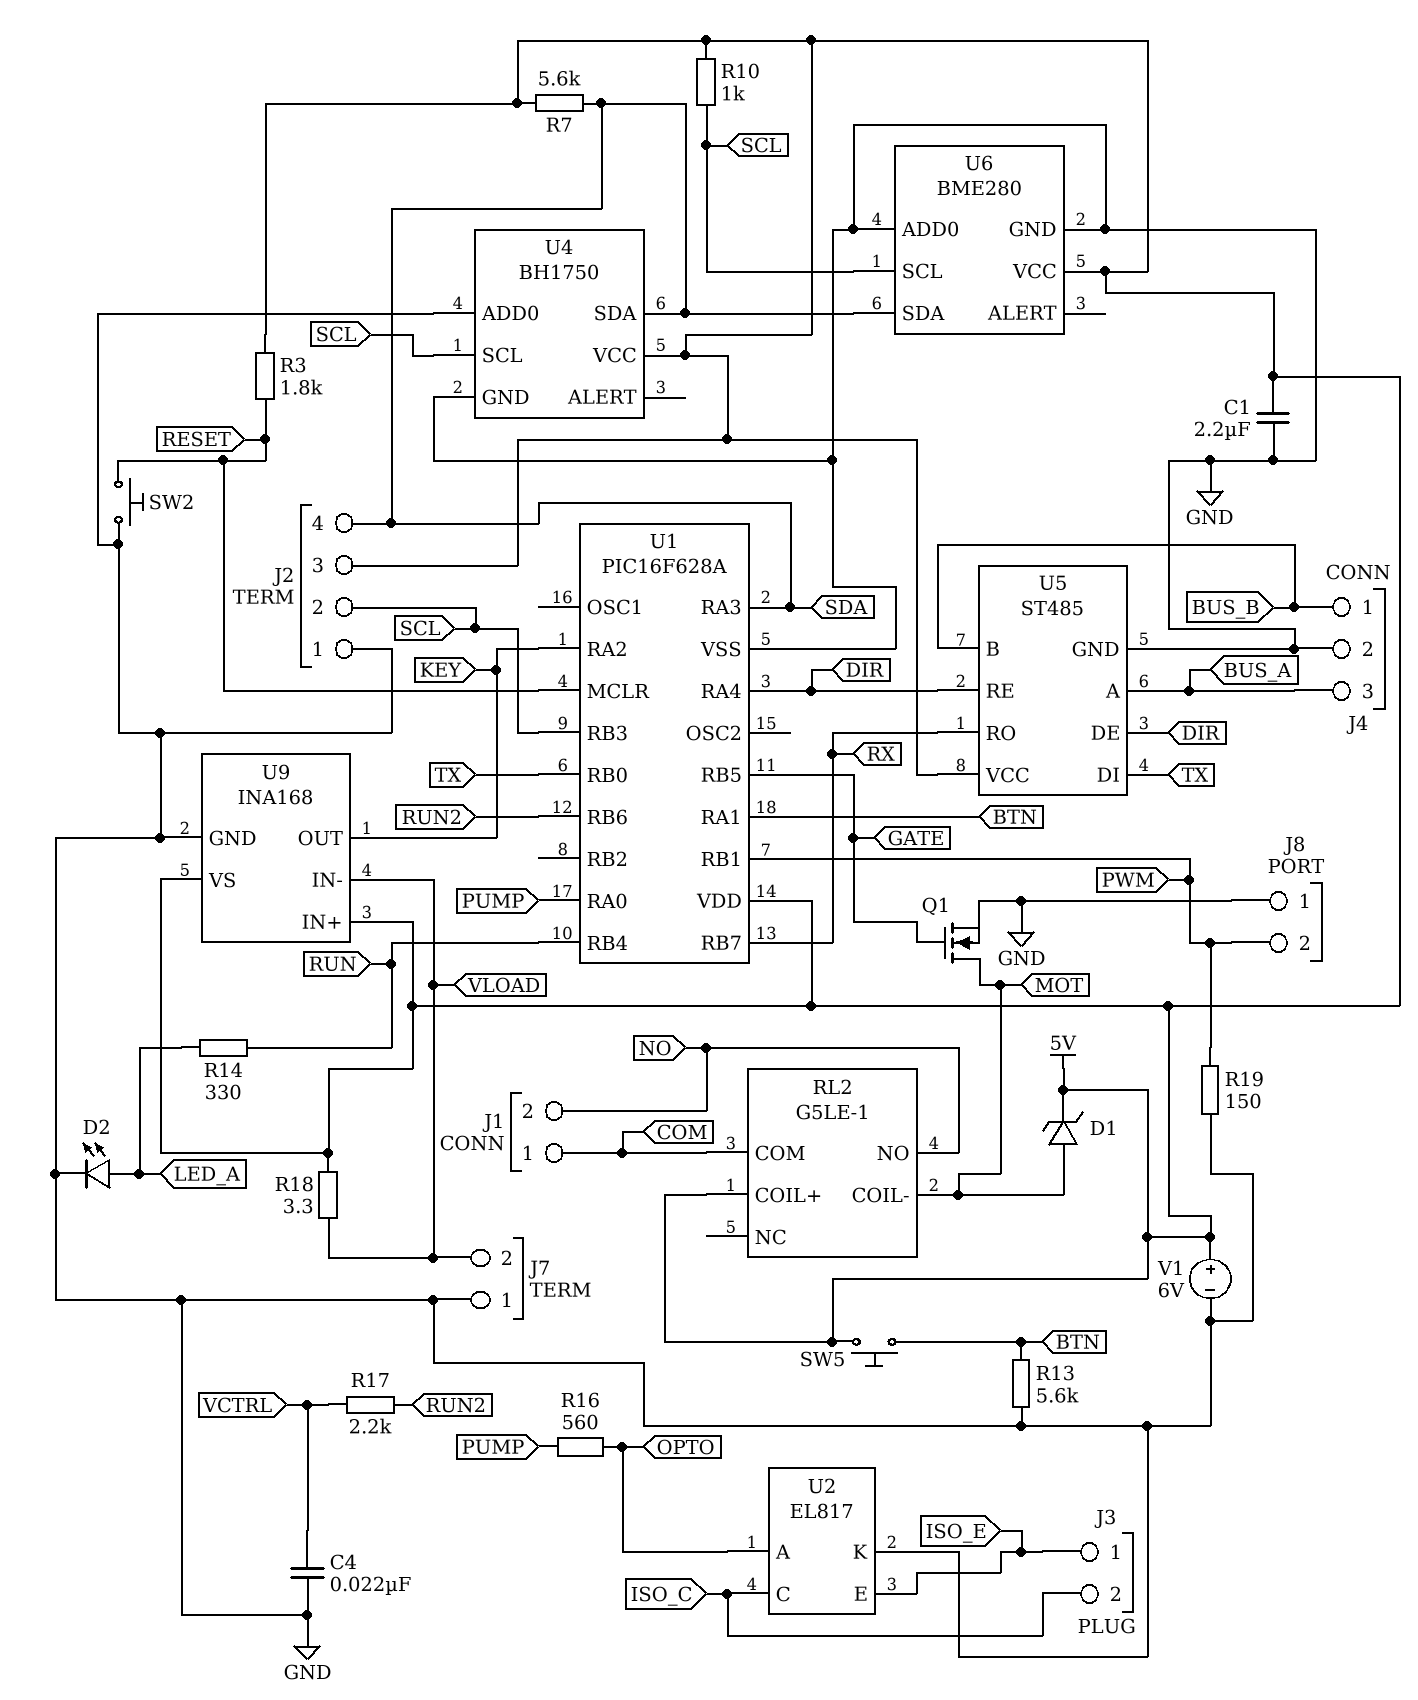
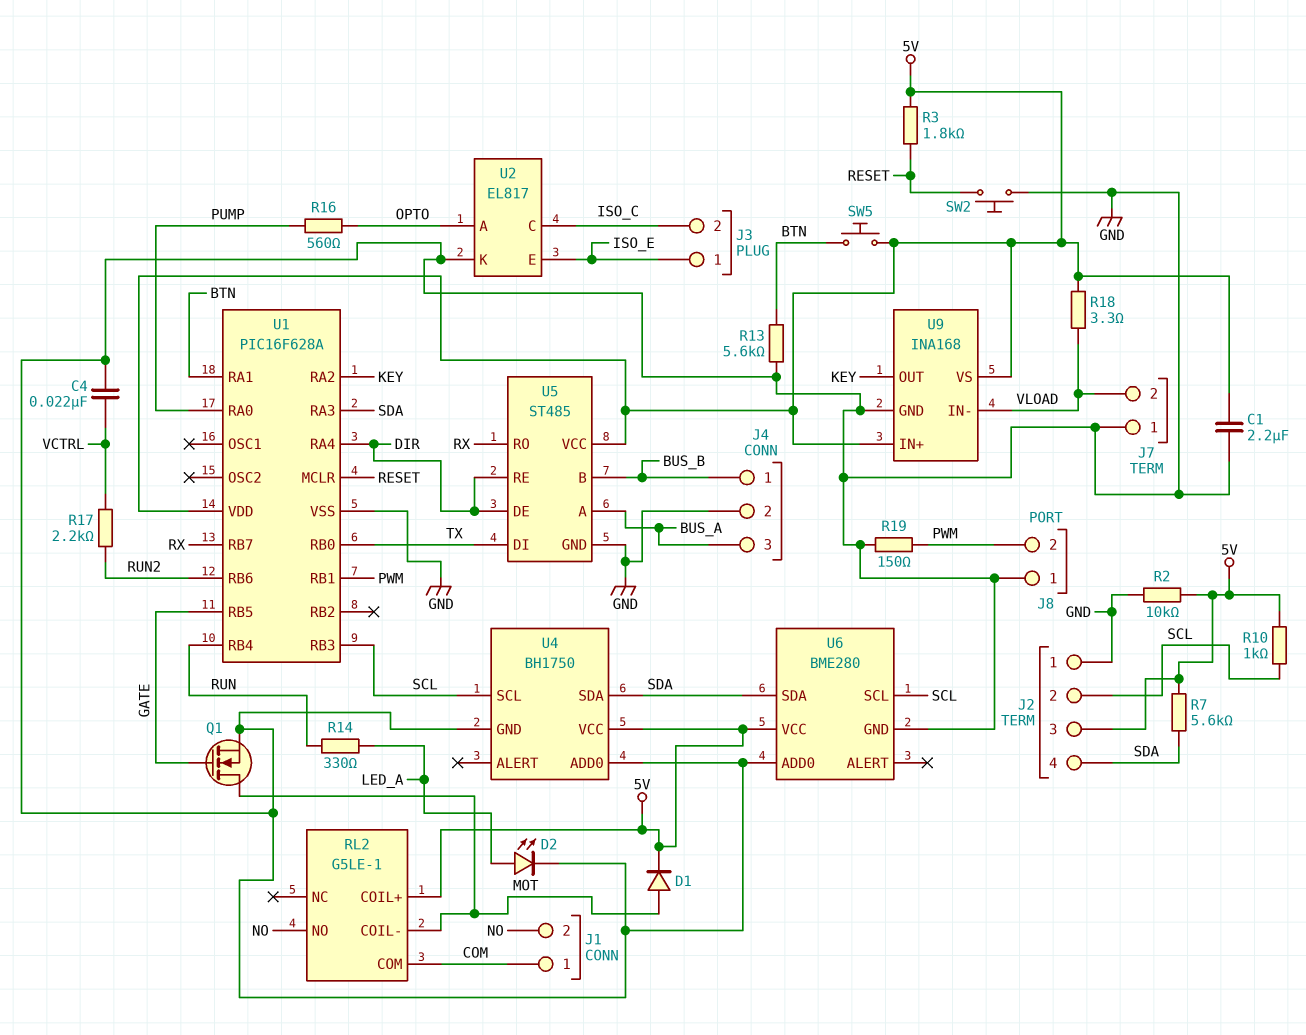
D1: zener (A MOT, K 5V) -> diode (A MOT, K 5V)
R2: none -> 10k (5V, GND)
V1: 6V (plus 5V, minus GND) -> none

